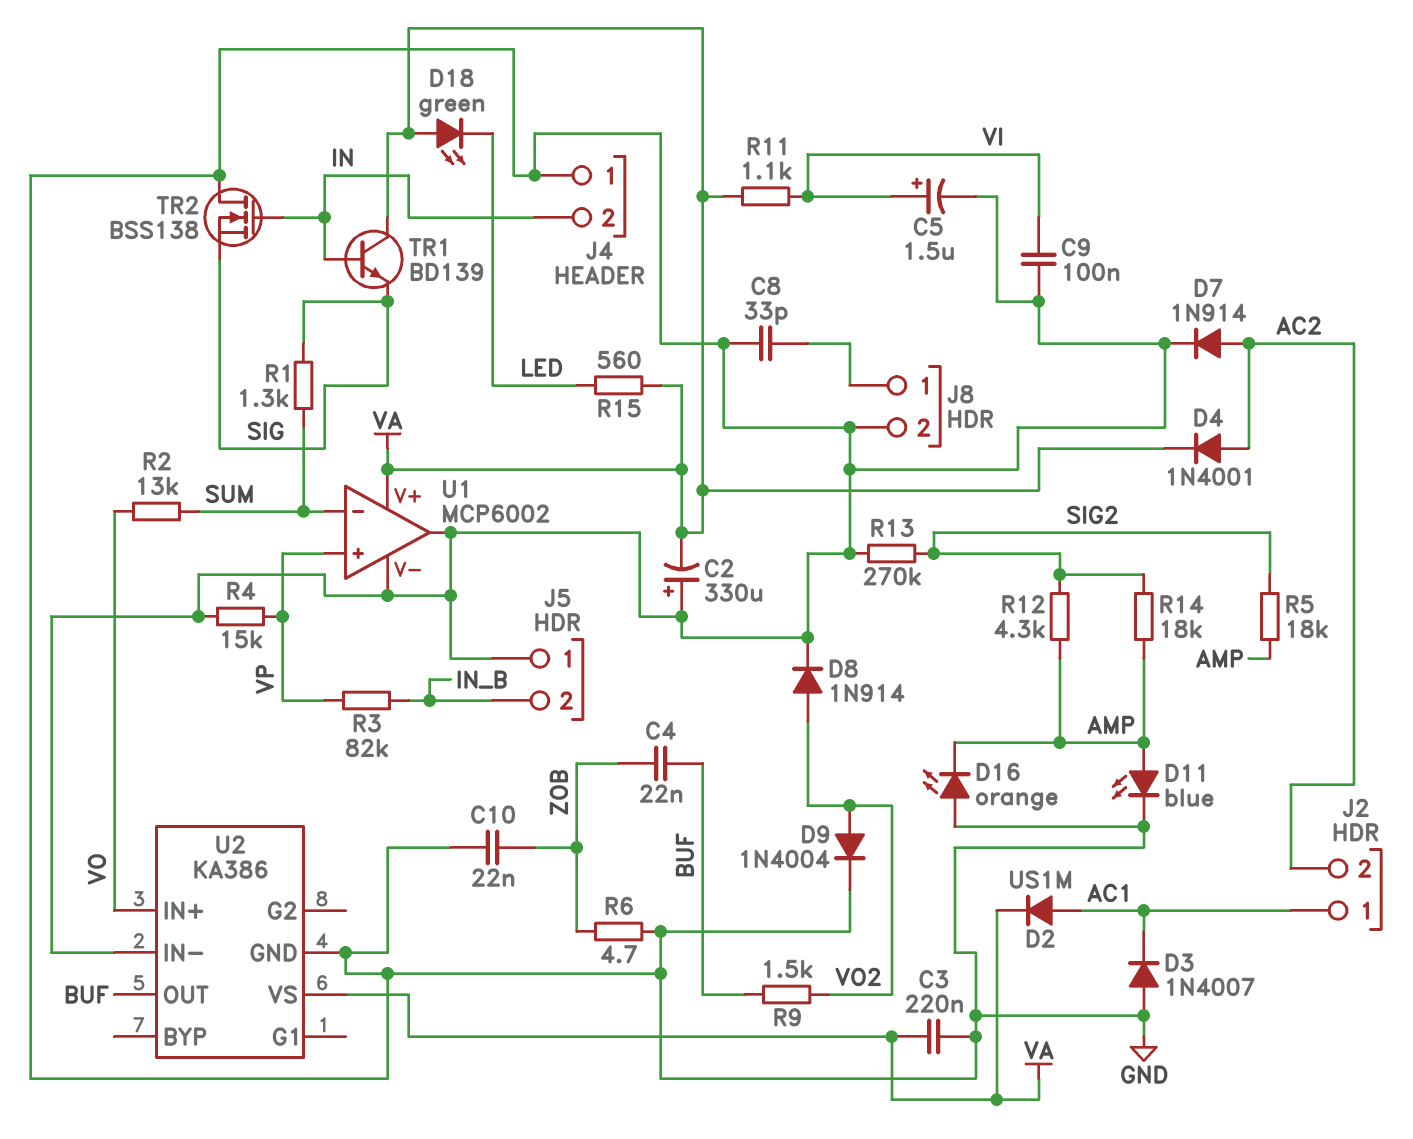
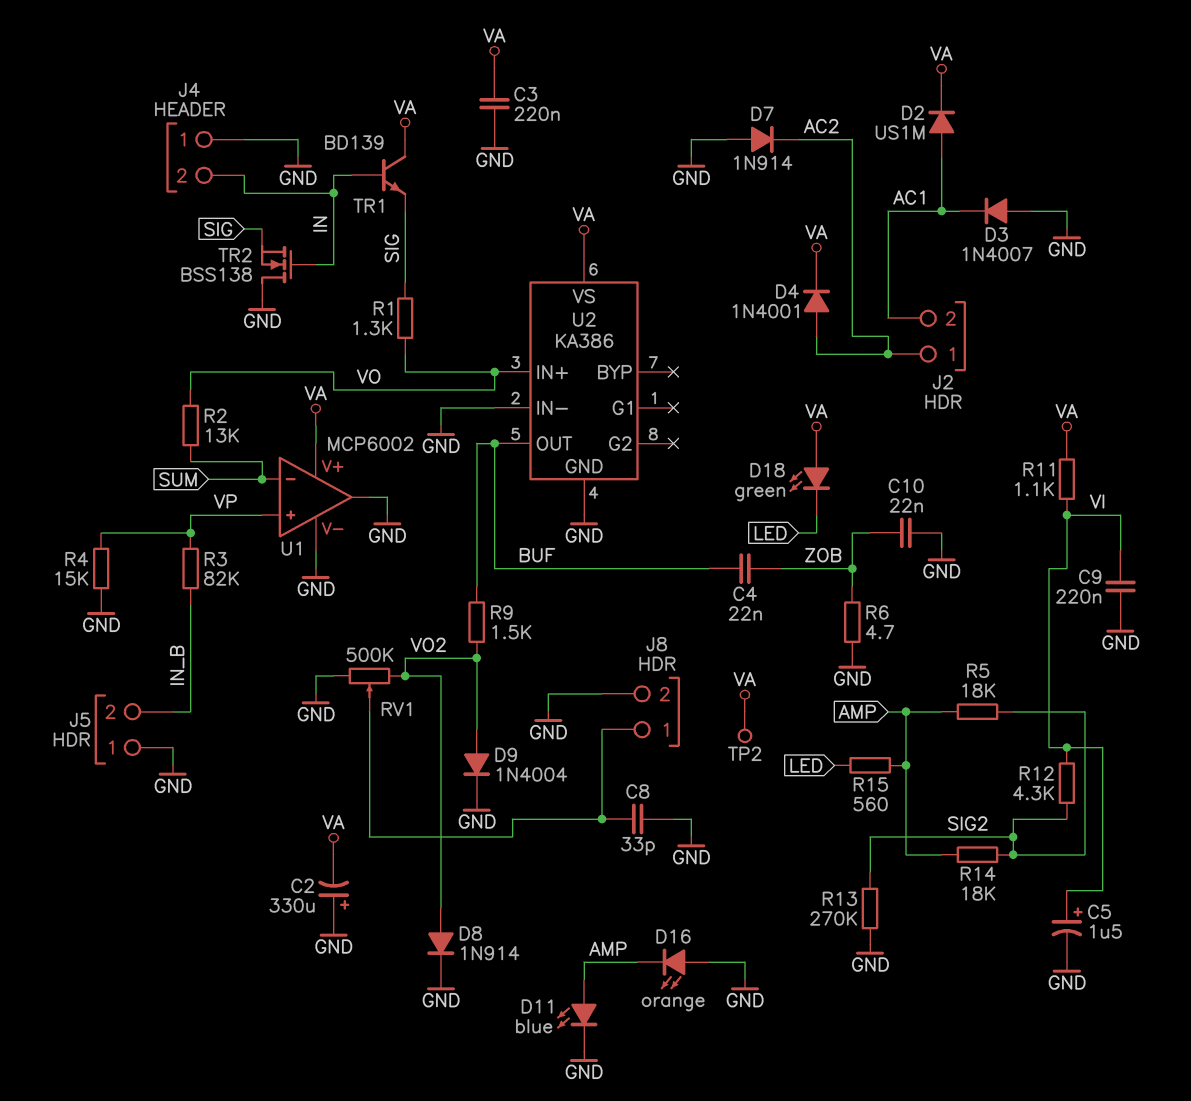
C9: 100nF (GND, VI) -> 220nF (GND, VI)
D7: diode 1N914 (A AC2, K GND) -> diode 1N914 (A GND, K AC2)
J2 pin 1: AC1 -> AC2
J2 pin 2: AC2 -> AC1
R1: 1.3k (SIG, SUM) -> 1.3k (SIG, VO)
R12: 4.3k (AMP, SIG2) -> 4.3k (SIG2, VI)
R15: 560 (LED, VA) -> 560 (AMP, LED)
RV1: none -> 500k (GND, VO2, wiper J8/1)
TP2: none -> test point (VA)

